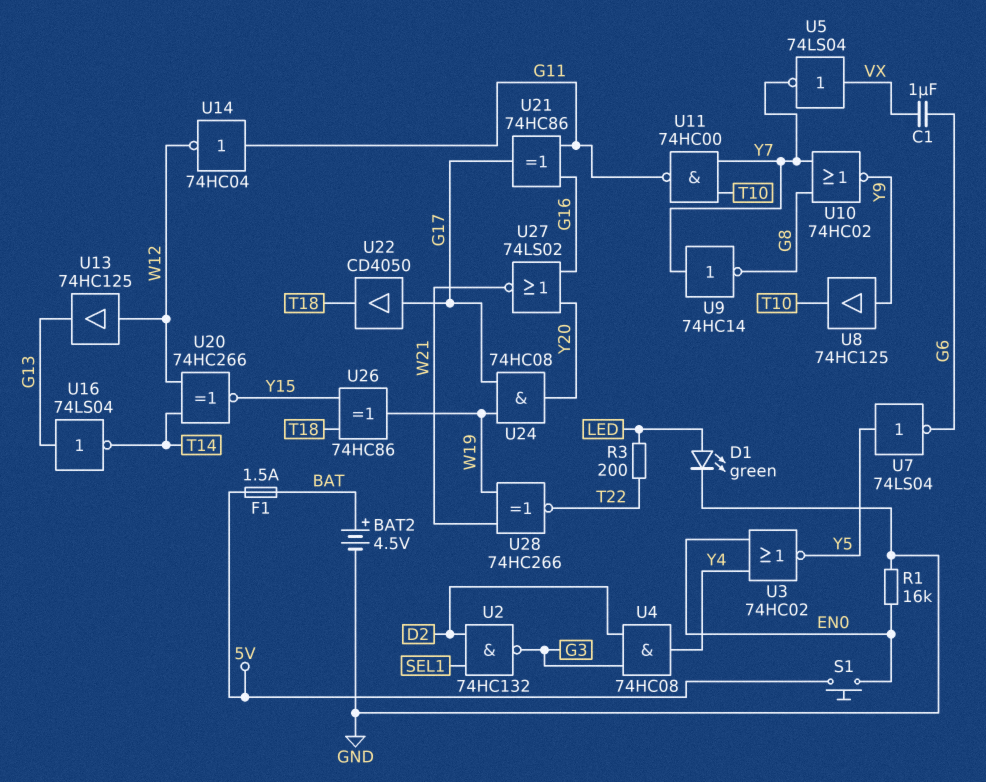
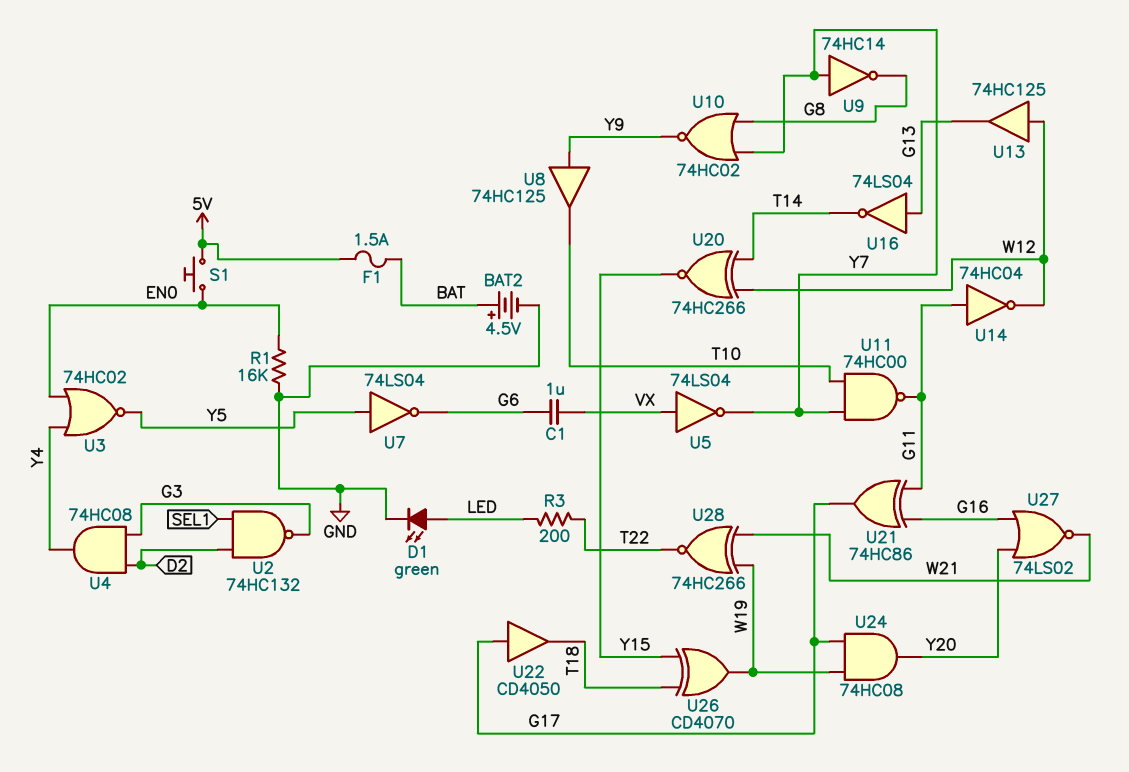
U26: XOR 74HC86 (in T18, in Y15, out W19) -> XOR CD4070 (in T18, in Y15, out W19)

